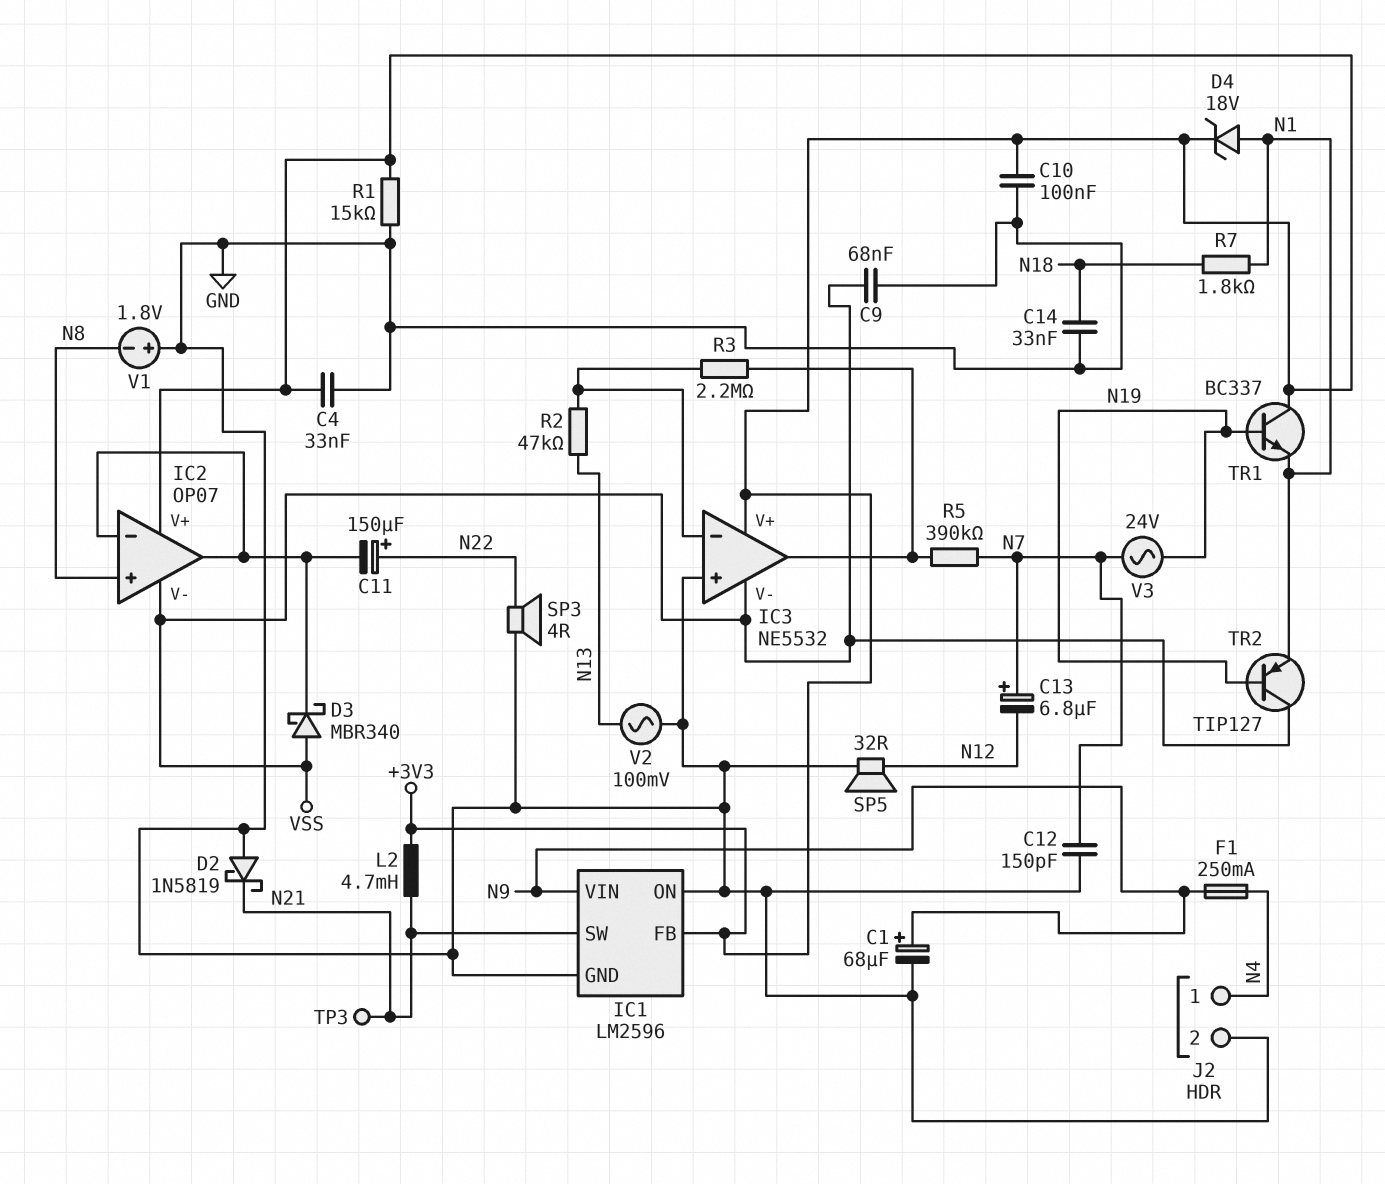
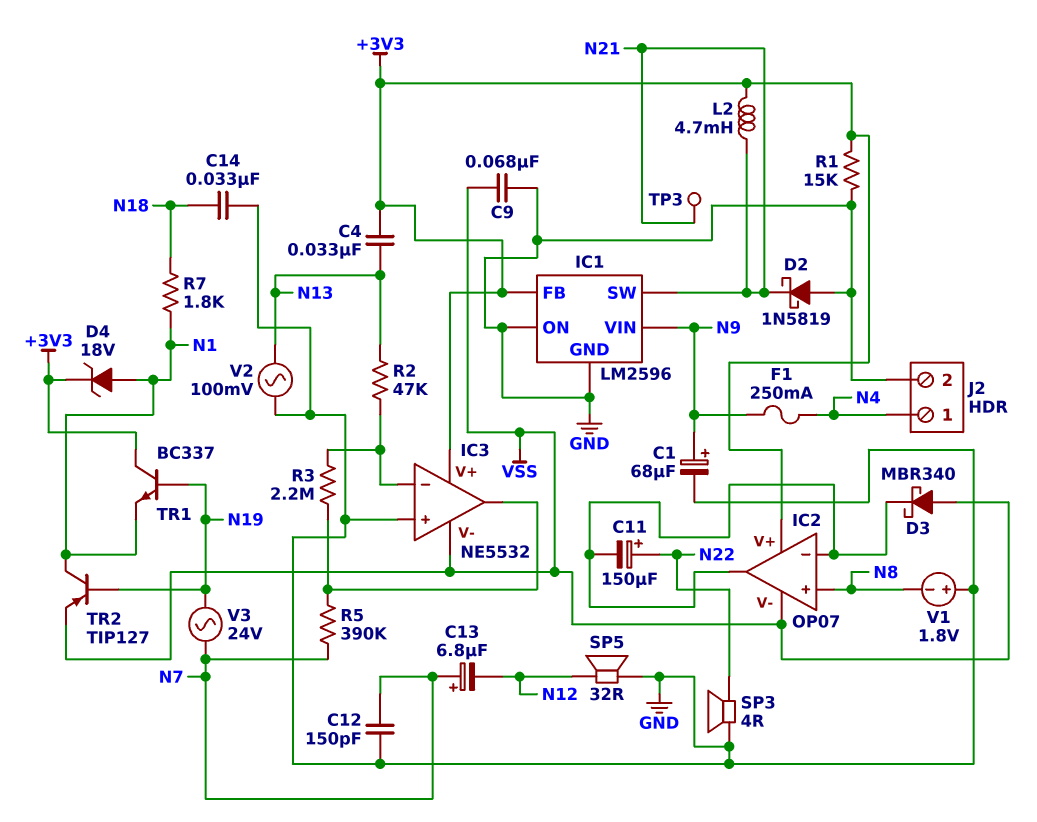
C4: 33nF (+3V3, GND) -> 33nF (+3V3, N13)
C10: 100nF (+3V3, GND) -> none
TR2: PNP TIP127 (B N19, C VSS, E N1) -> PNP TIP127 (B N19, C N1, E VSS)

